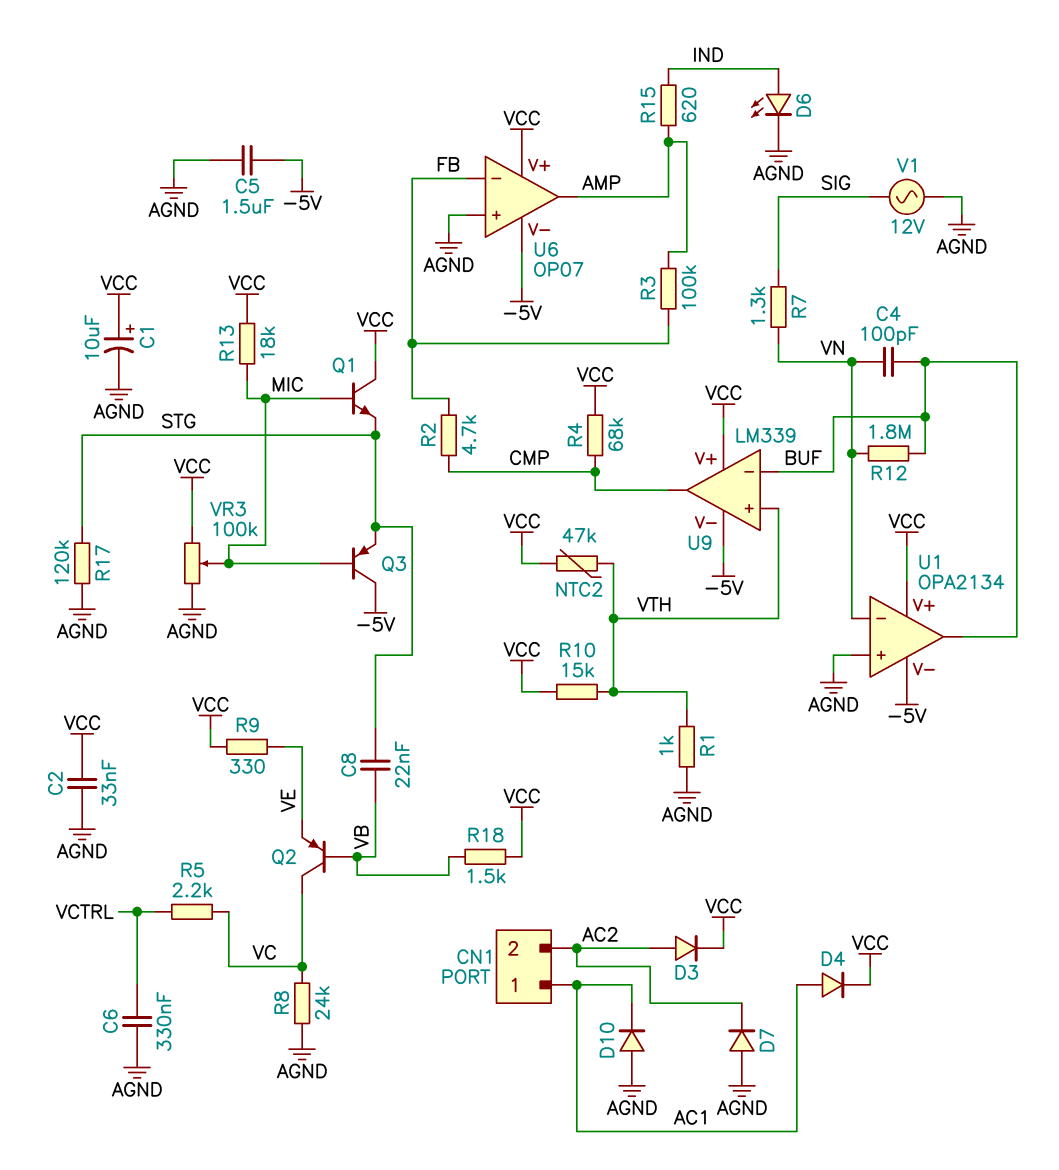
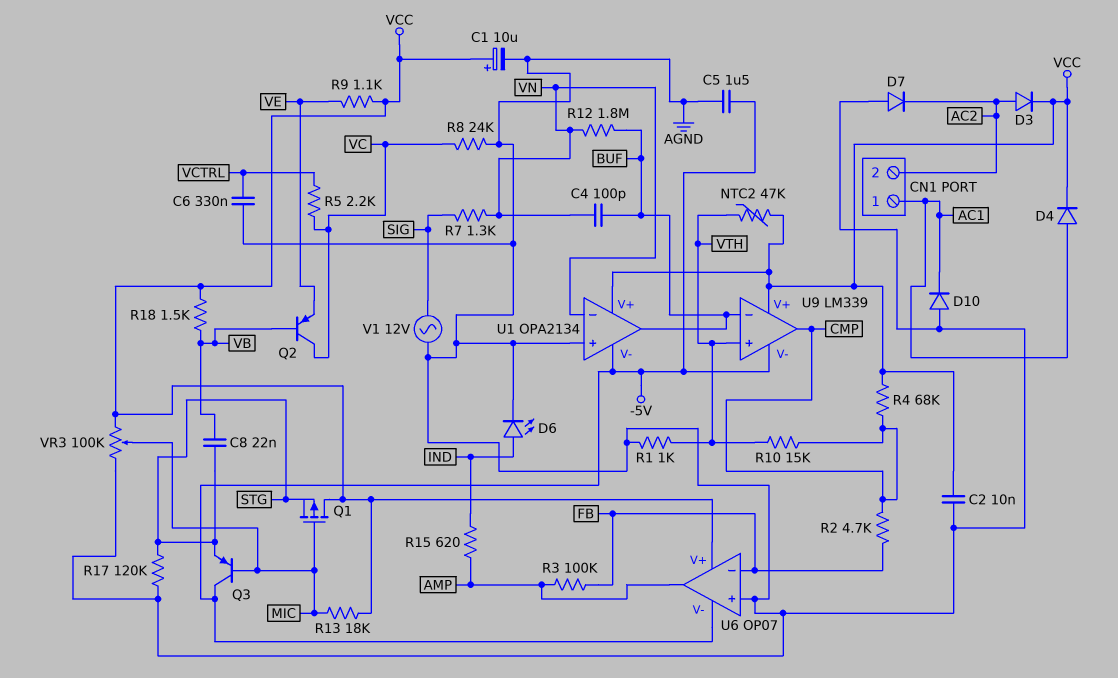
C2: 33nF (AGND, VCC) -> 10nF (AGND, VCC)
Q1: NPN (B MIC, C VCC, E STG) -> PMOS (G MIC, D VCC, S STG)
R9: 330 (VCC, VE) -> 1.1k (VCC, VE)
R10: 15k (VCC, VTH) -> 15k (CMP, VTH)

